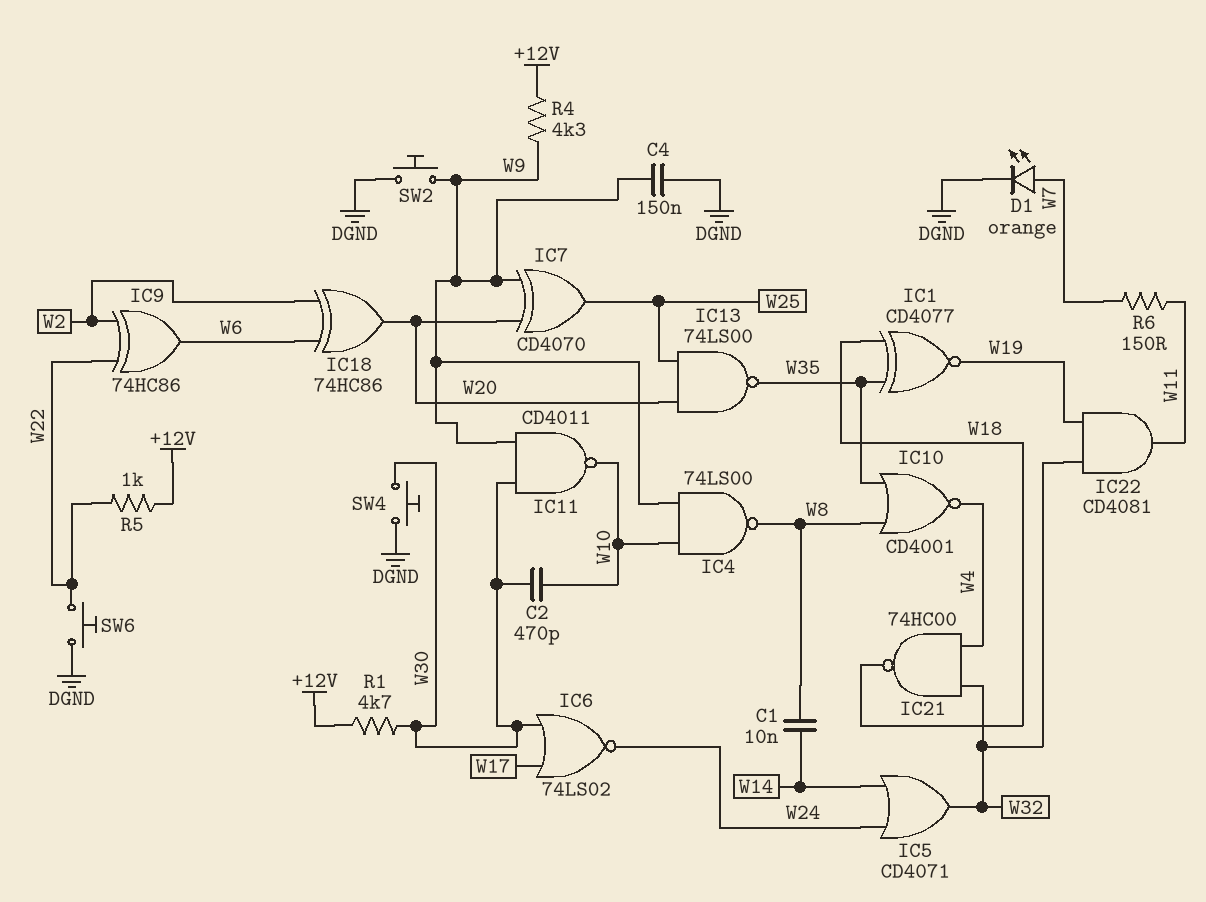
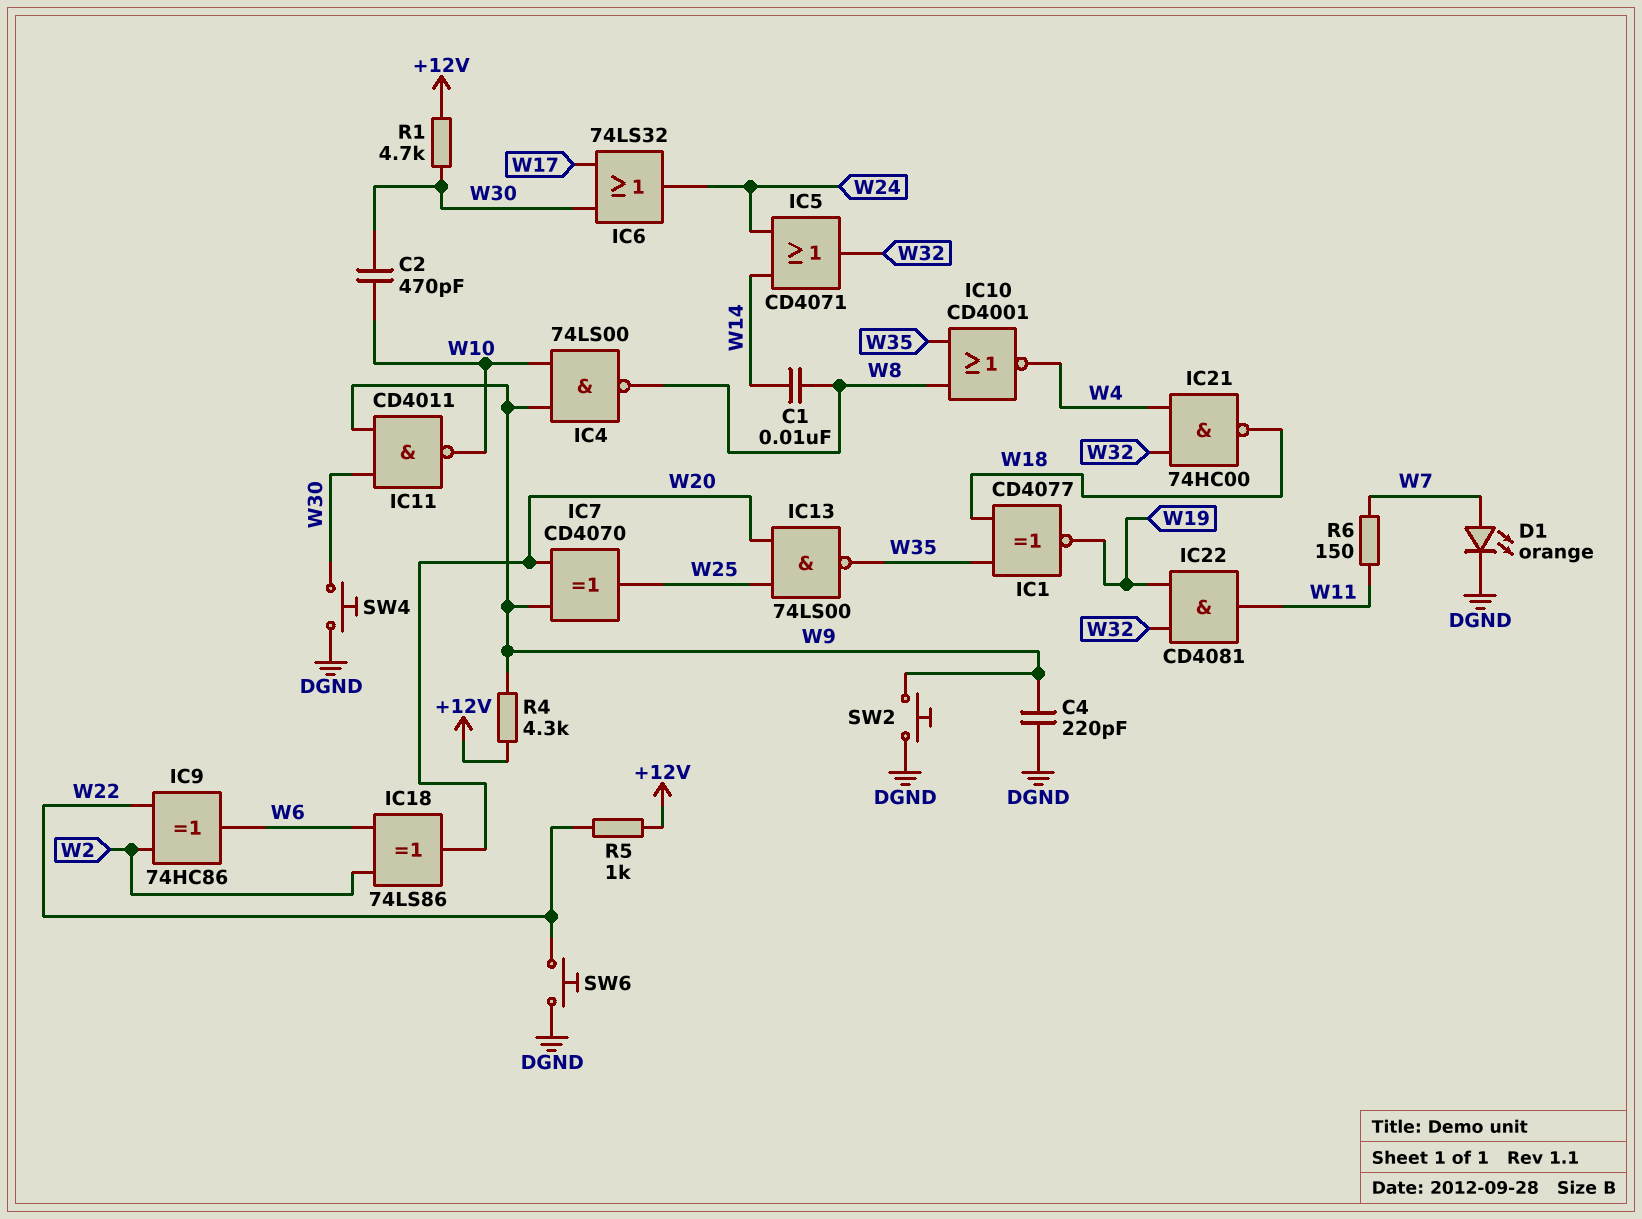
C4: 150nF (DGND, W9) -> 220pF (DGND, W9)
IC6: NOR 74LS02 (in W17, in W30, out W24) -> OR 74LS32 (in W17, in W30, out W24)
IC18: XOR 74HC86 (in W2, in W6, out W20) -> XOR 74LS86 (in W2, in W6, out W20)

